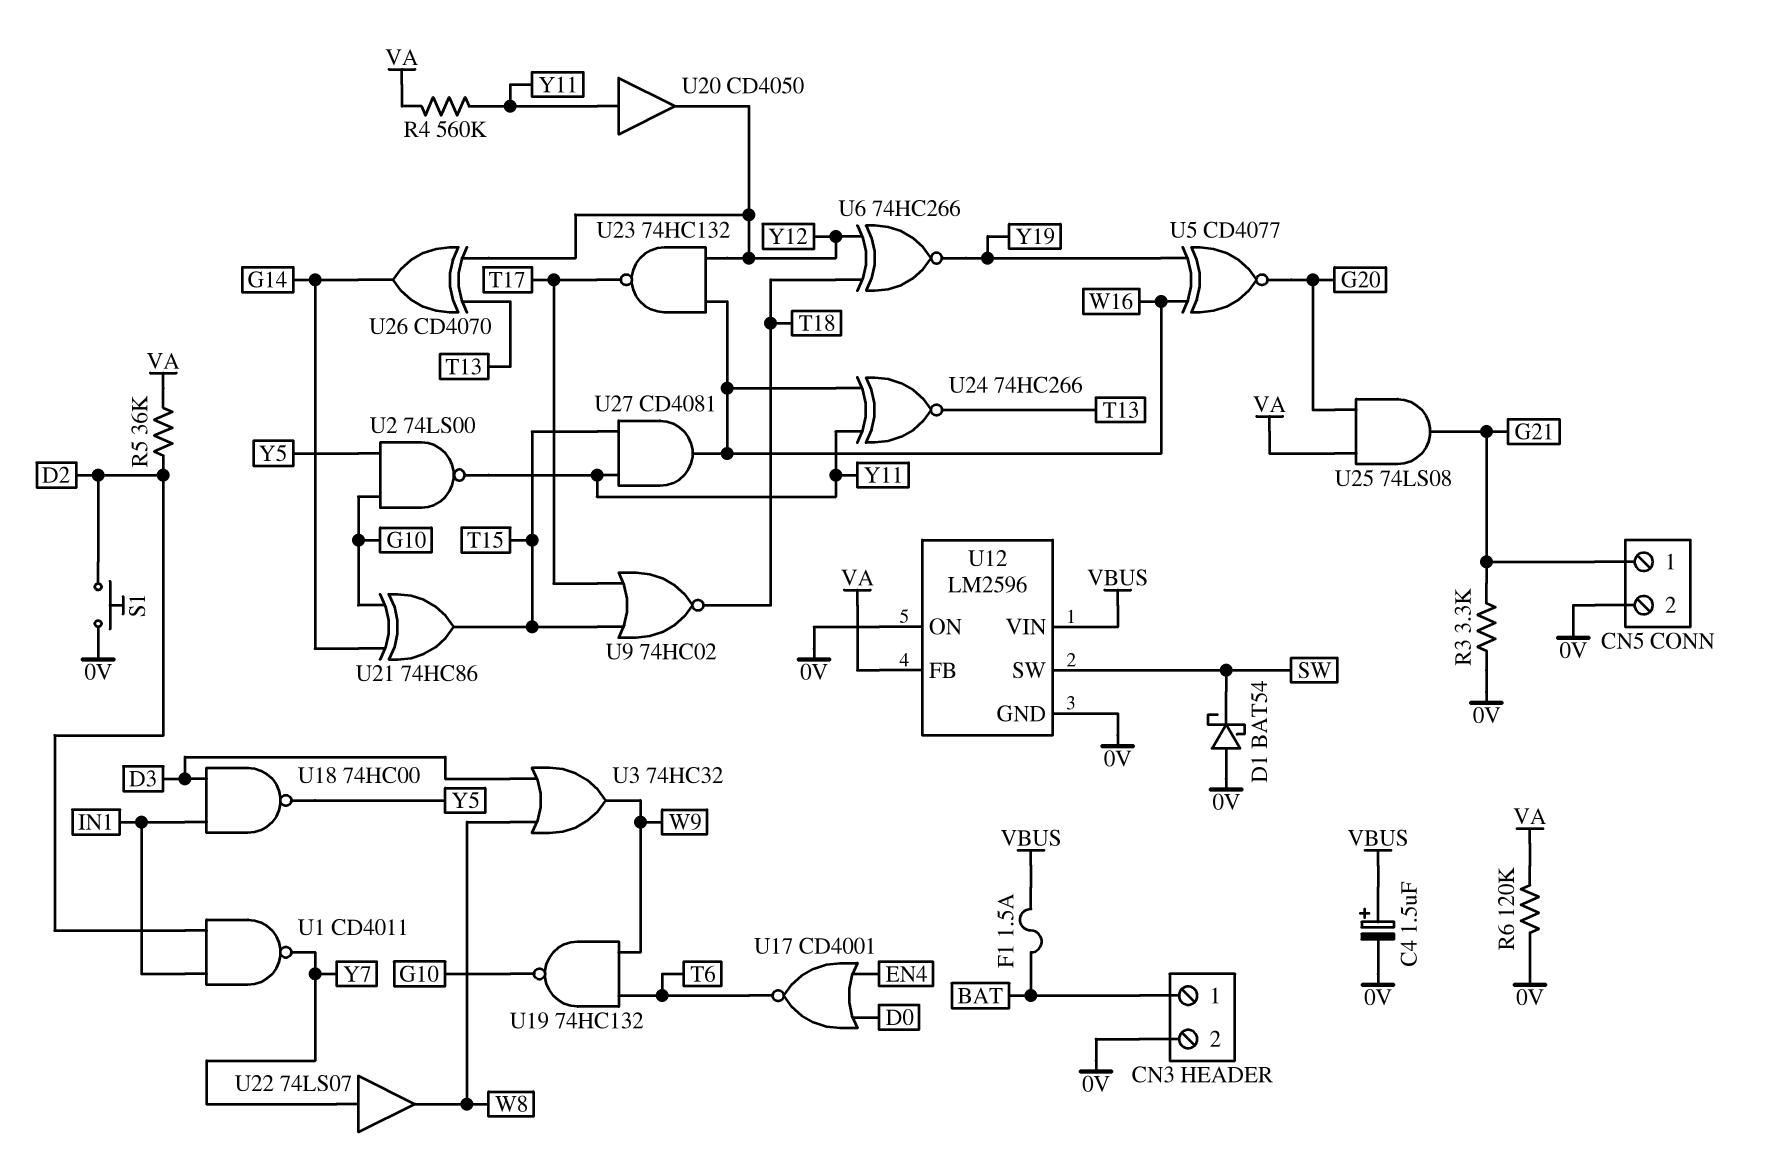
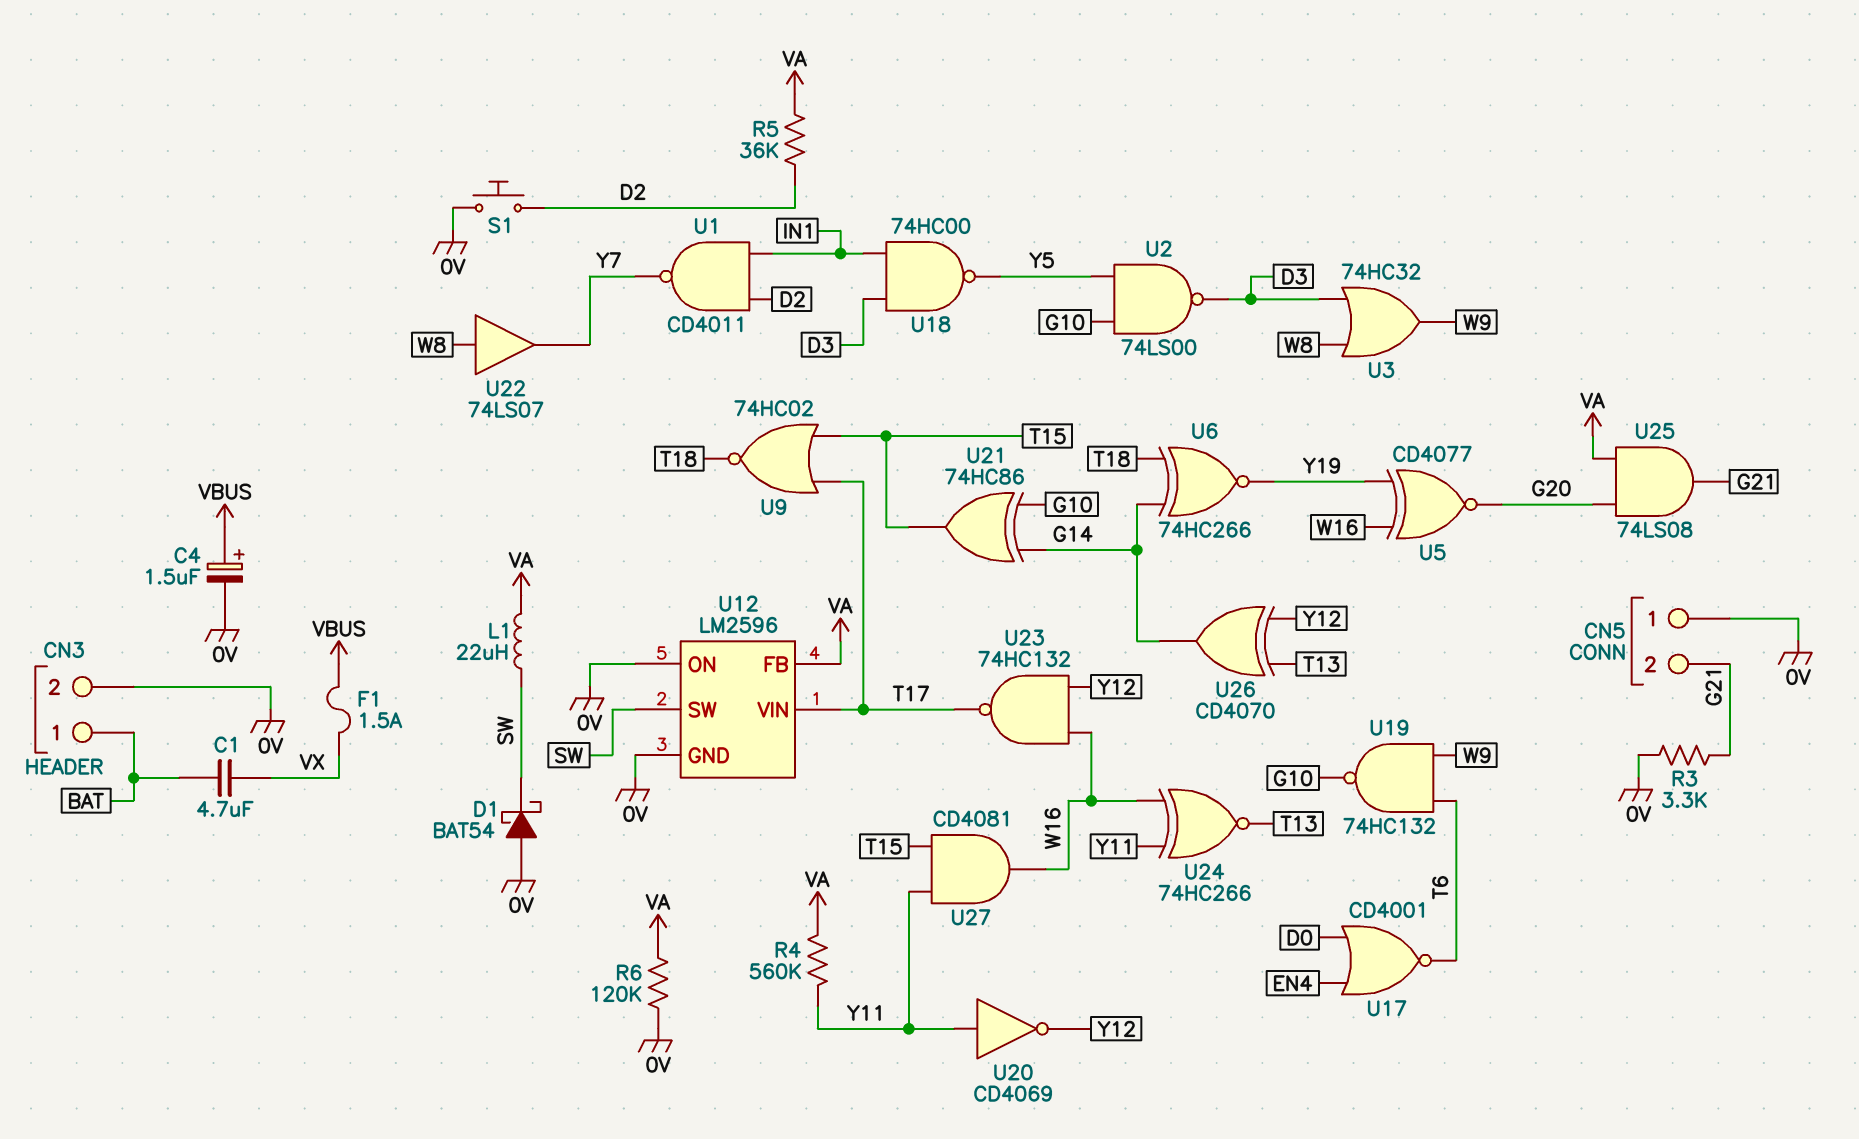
C1: none -> 4.7uF (BAT, VX)
CN5 pin 1: G21 -> 0V
CN5 pin 2: 0V -> G21
F1: 1.5A (BAT, VBUS) -> 1.5A (VBUS, VX)
L1: none -> 22uH (SW, VA)
U2: NAND 74LS00 (in G10, in Y5, out Y11) -> NAND 74LS00 (in G10, in Y5, out D3)
U6: XNOR 74HC266 (in T18, in Y12, out Y19) -> XNOR 74HC266 (in G14, in T18, out Y19)
U12 pin VIN: VBUS -> T17
U20: buffer CD4050 (in Y11, out Y12) -> NOT CD4069 (in Y11, out Y12)
U22: buffer 74LS07 (in Y7, out W8) -> buffer 74LS07 (in W8, out Y7)

